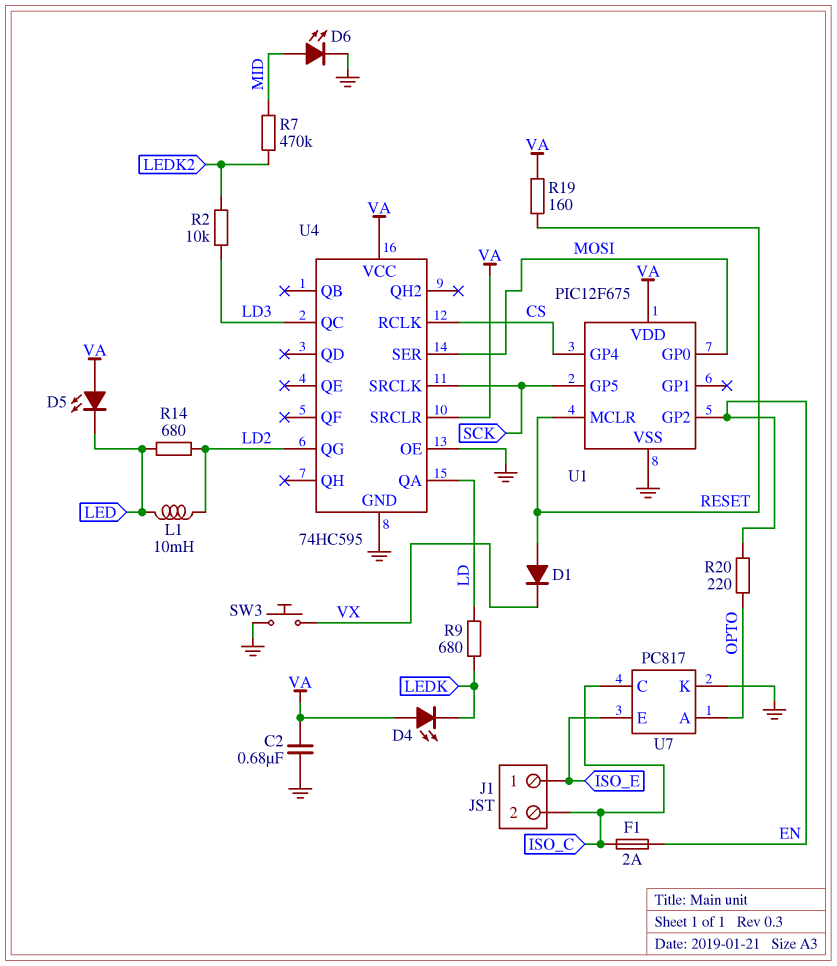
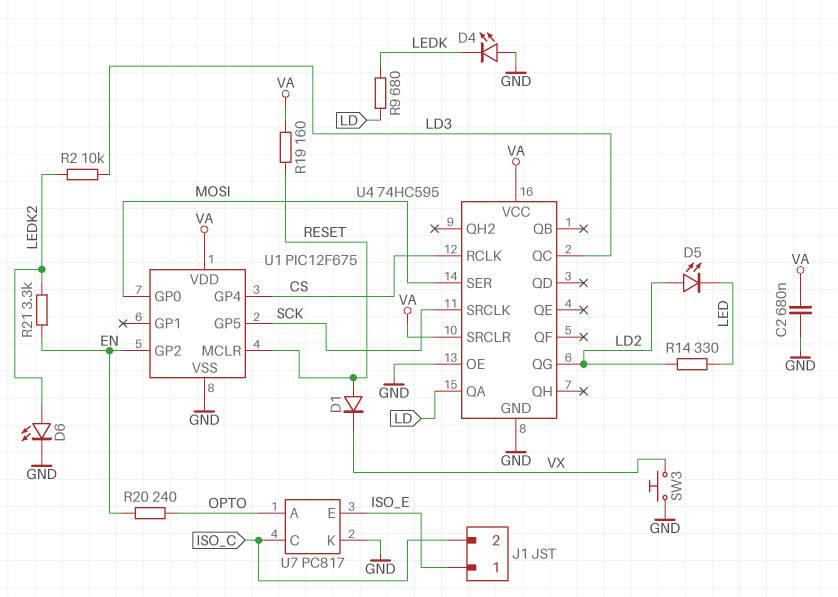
D4: LED (A VA, K LEDK) -> LED (A GND, K LEDK)
D5: LED (A VA, K LED) -> LED (A LD2, K LED)
D6: LED (A MID, K GND) -> LED (A LEDK2, K GND)
F1: 2A (EN, ISO_C) -> none
L1: 10mH (LD2, LED) -> none
R7: 470k (LEDK2, MID) -> none
R14: 680 (LD2, LED) -> 330 (LD2, LED)
R20: 220 (EN, OPTO) -> 240 (EN, OPTO)
R21: none -> 3.3k (EN, LEDK2)

